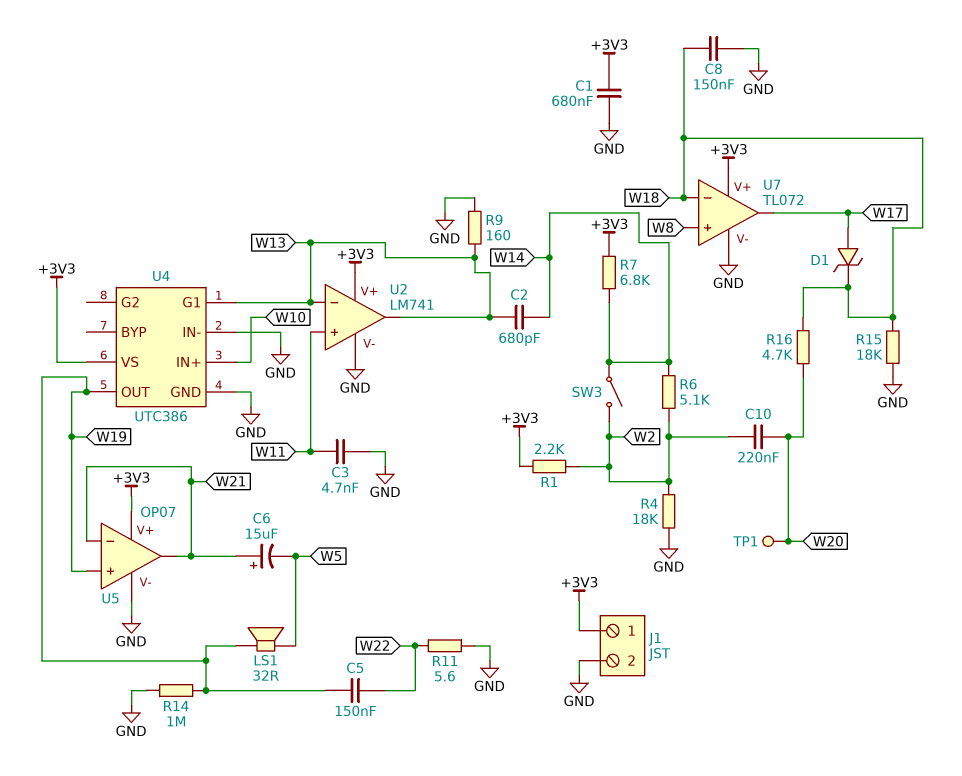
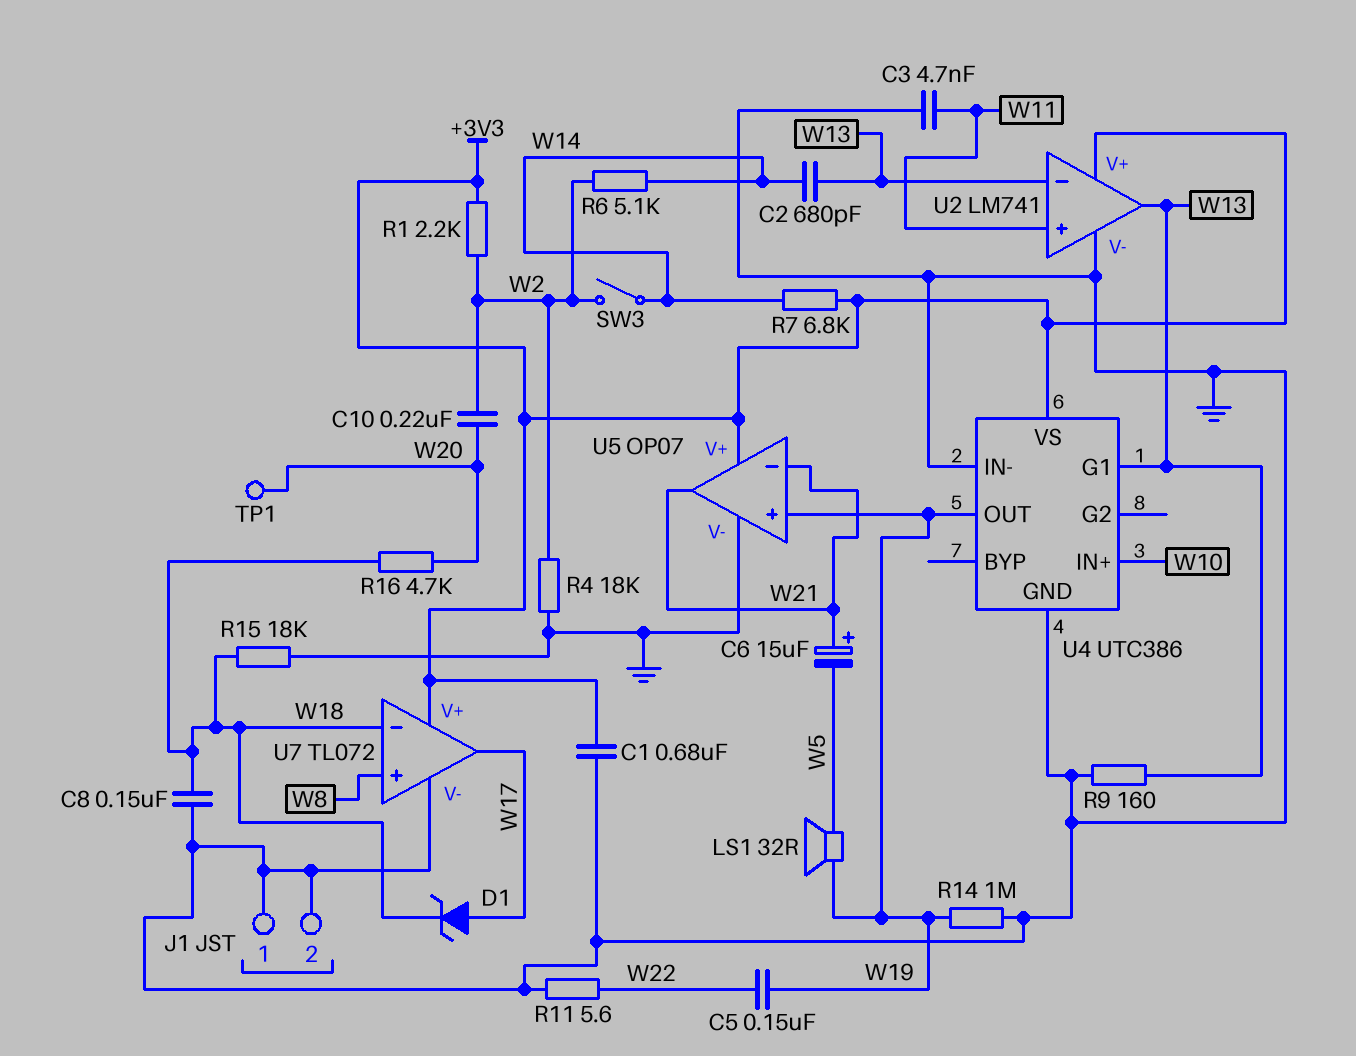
J1 pin 1: +3V3 -> GND

